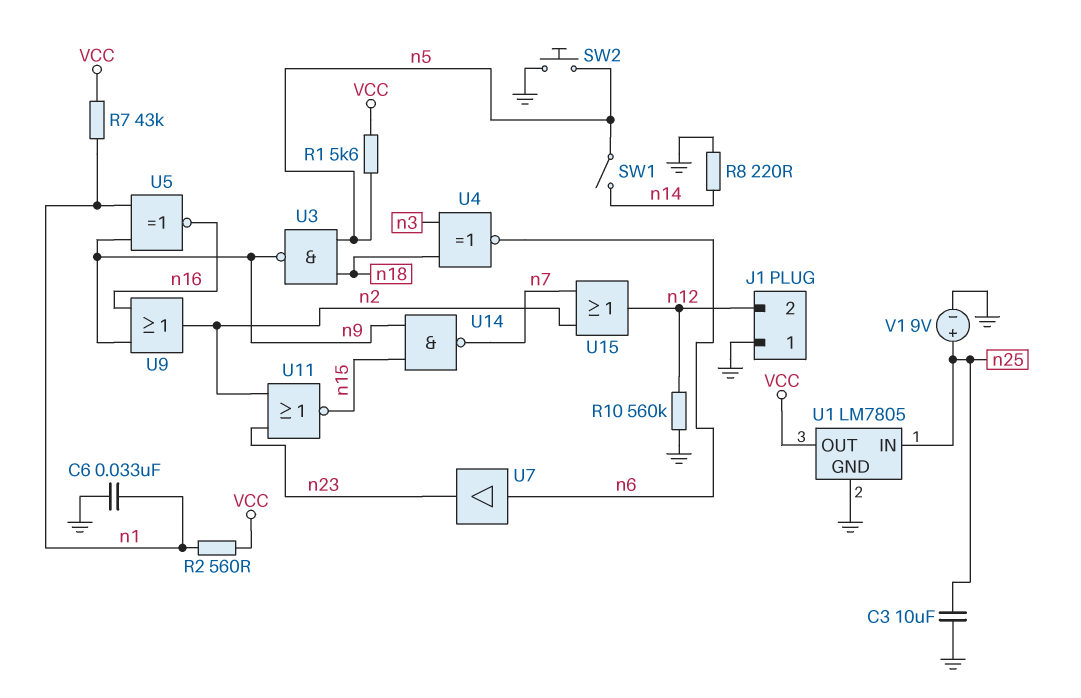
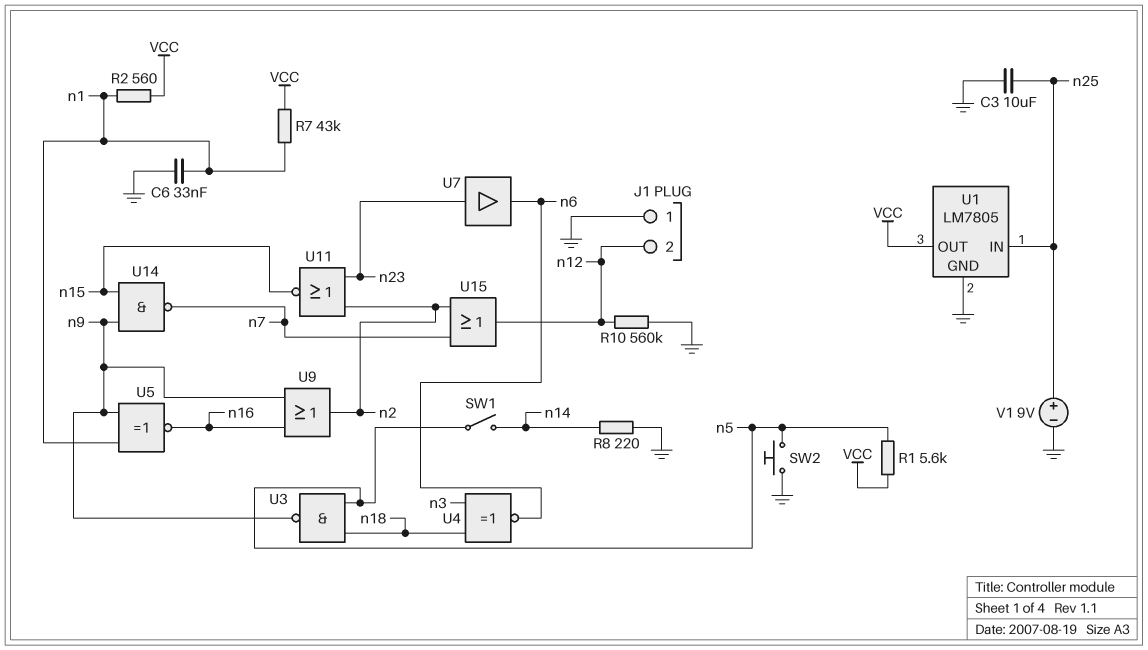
U7: buffer (in n6, out n23) -> buffer (in n23, out n6)

